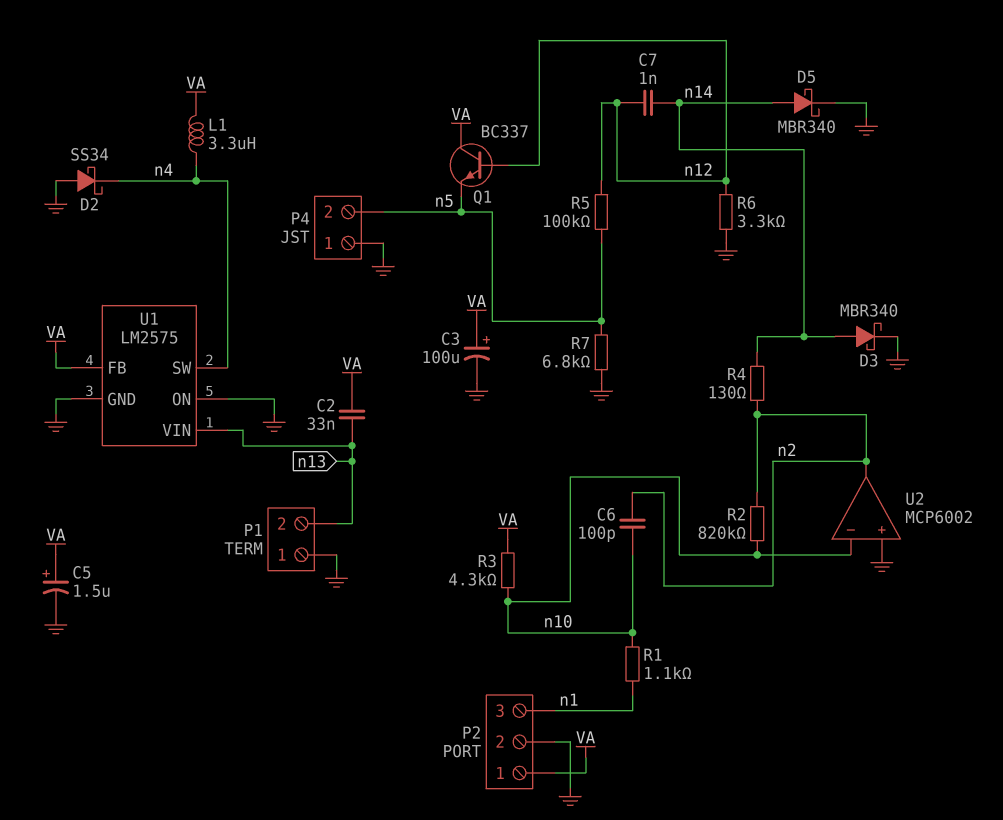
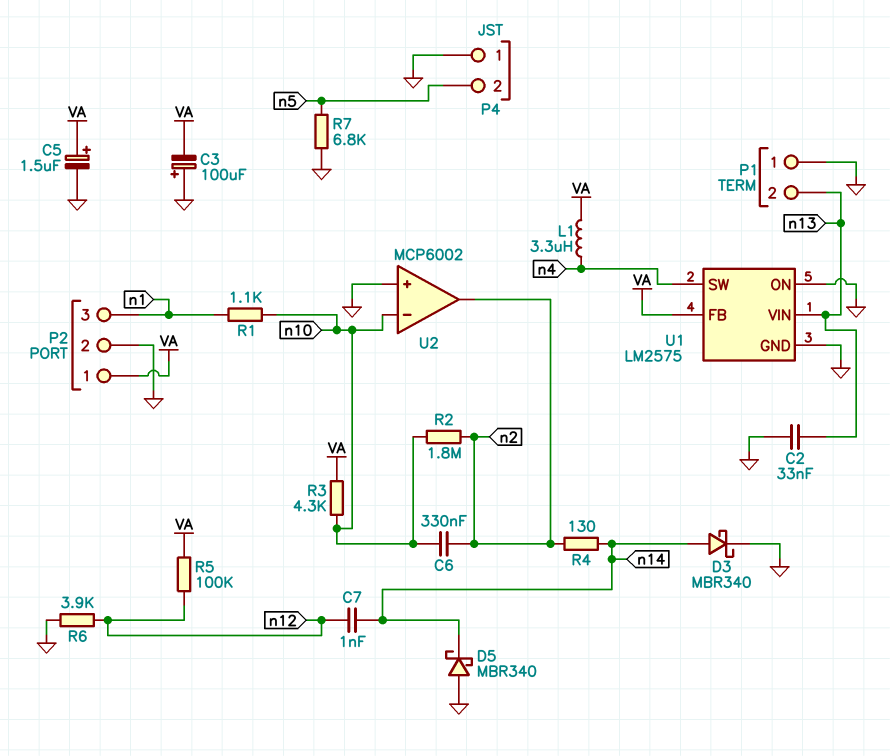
C2: 33nF (VA, n13) -> 33nF (GND, n13)
C3: 100uF (plus VA, minus GND) -> 100uF (plus GND, minus VA)
C6: 100pF (n2, n10) -> 330nF (n2, n10)
D2: schottky SS34 (A GND, K n4) -> none
D5: schottky MBR340 (A n14, K GND) -> schottky MBR340 (A GND, K n14)
Q1: NPN BC337 (B n12, C VA, E n5) -> none
R2: 820k (n2, n10) -> 1.8M (n2, n10)
R5: 100k (n5, n12) -> 100k (VA, n12)
R6: 3.3k (GND, n12) -> 3.9k (GND, n12)

